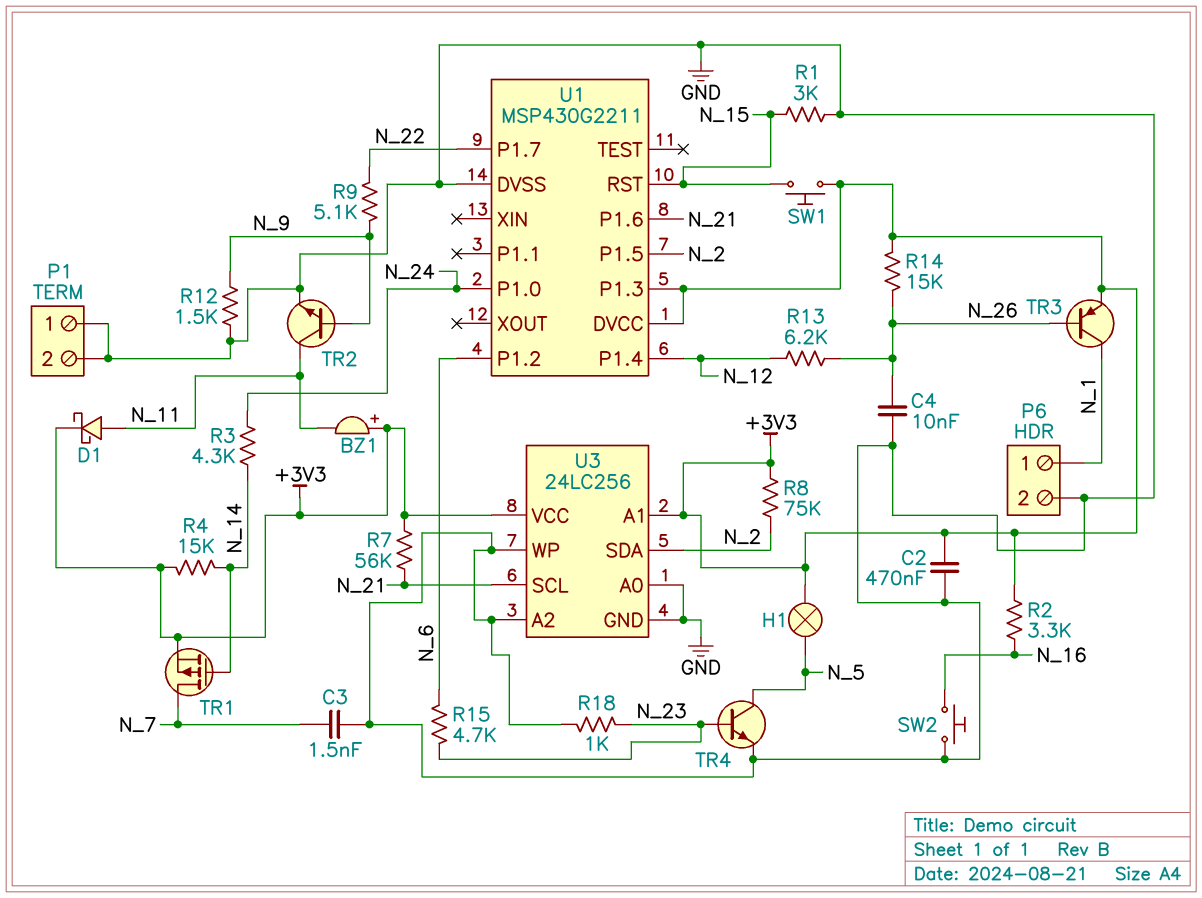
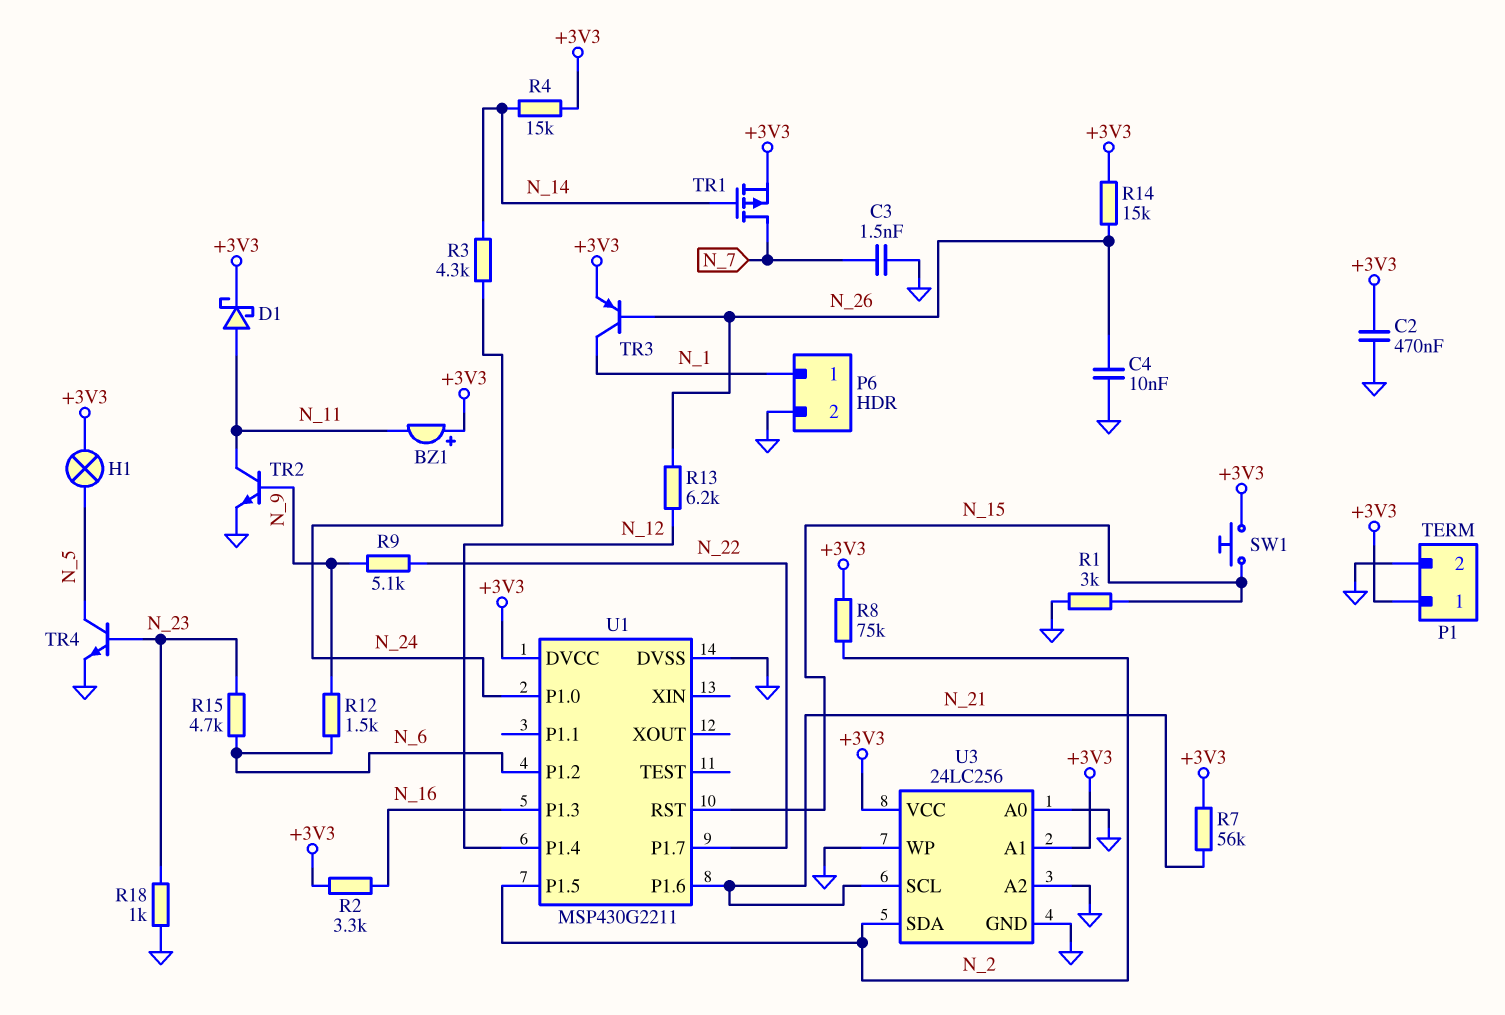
P1 pin 1: GND -> +3V3
R12: 1.5k (GND, N_9) -> 1.5k (N_6, N_9)
SW2: button (GND, N_16) -> none
U1 pin P1.3: +3V3 -> N_16

